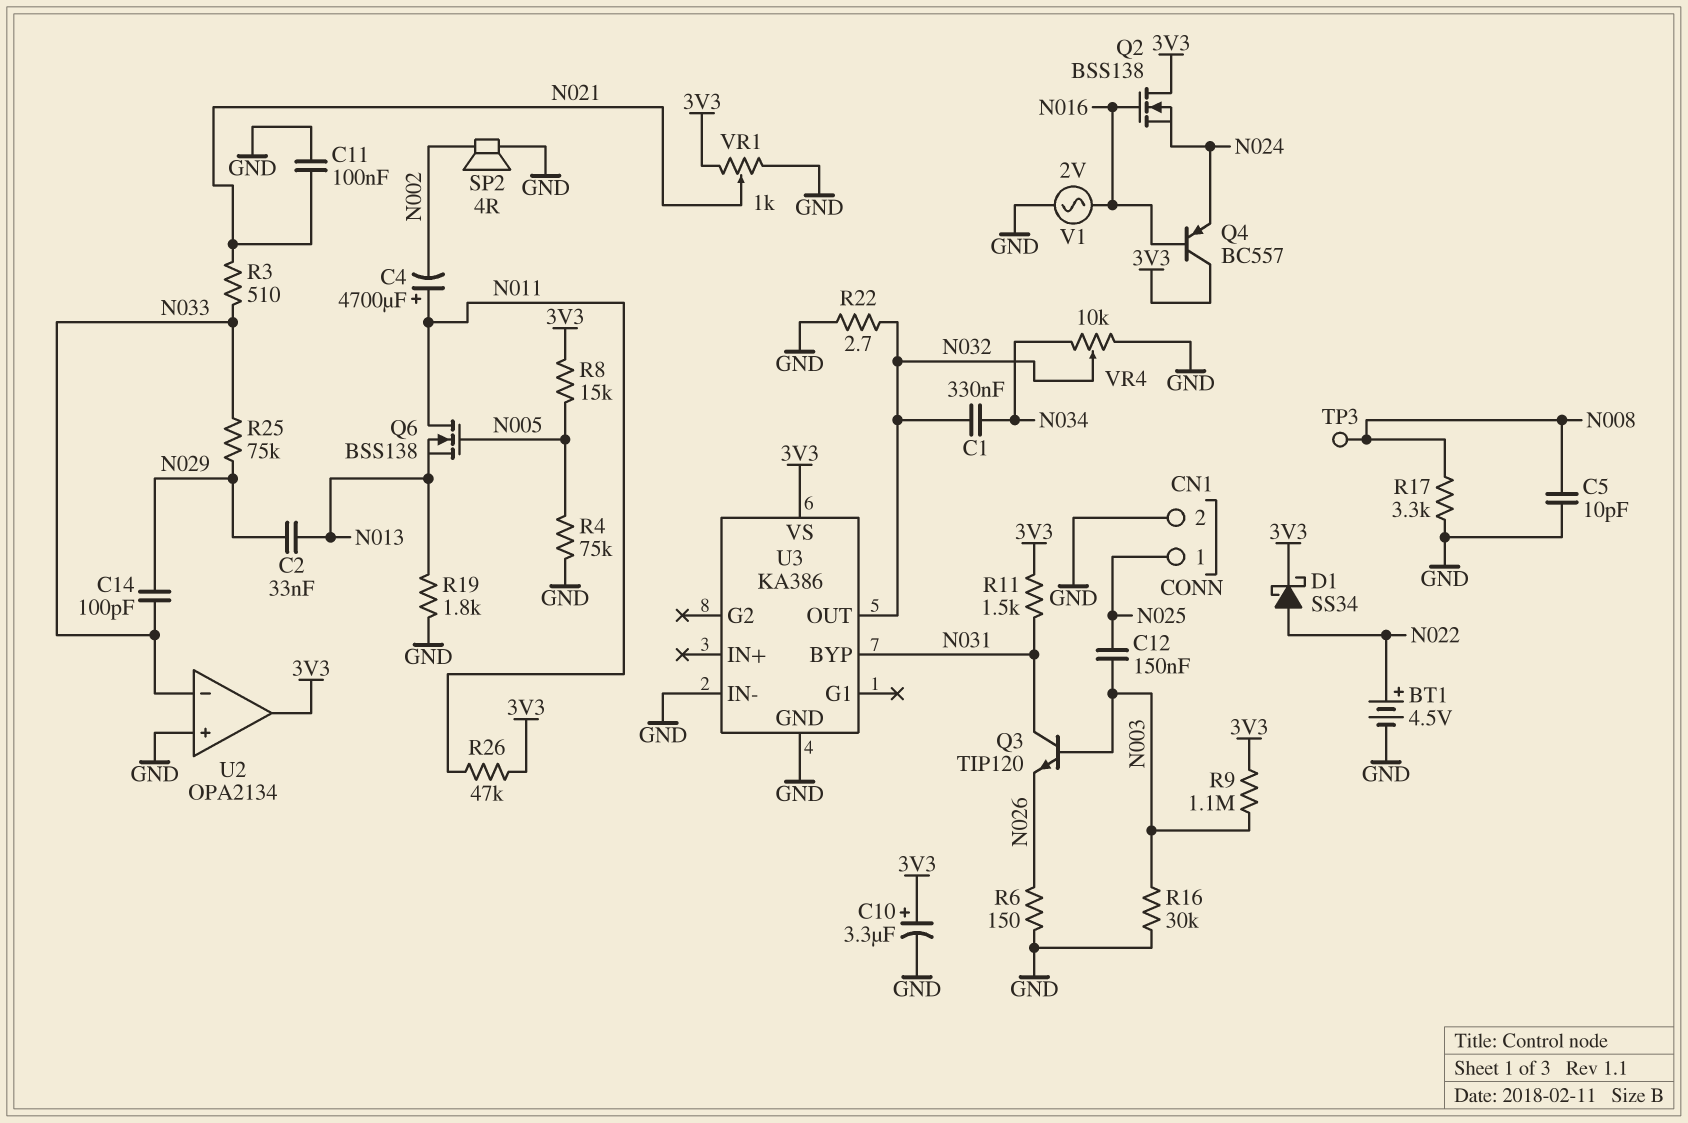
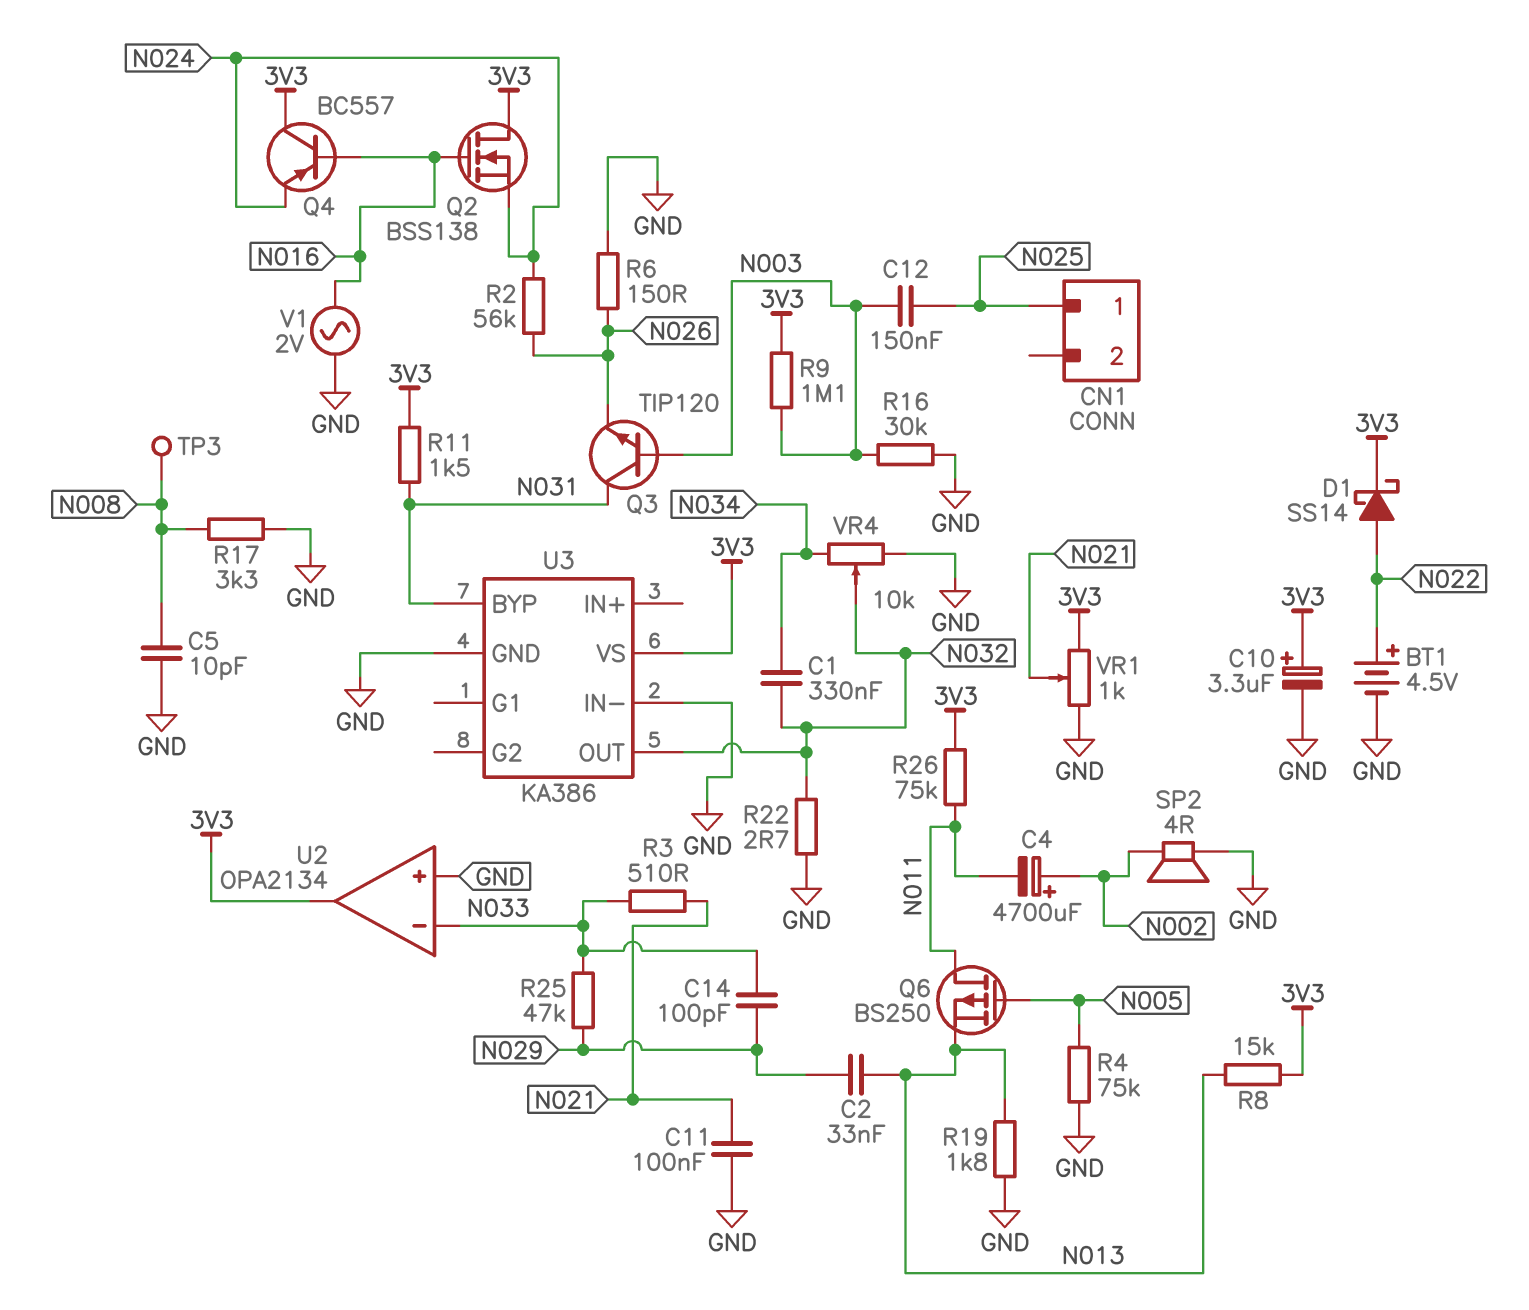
C4: 4700uF (plus N011, minus N002) -> 4700uF (plus N002, minus N011)
CN1 pin 2: GND -> none
D1: schottky SS34 (A N022, K 3V3) -> schottky SS14 (A N022, K 3V3)
Q6: NMOS BSS138 (G N005, D N011, S N013) -> PMOS BS250 (G N005, D N011, S N013)
R2: none -> 56k (N024, N026)
R8: 15k (3V3, N005) -> 15k (3V3, N013)
R25: 75k (N029, N033) -> 47k (N029, N033)
R26: 47k (3V3, N011) -> 75k (3V3, N011)

